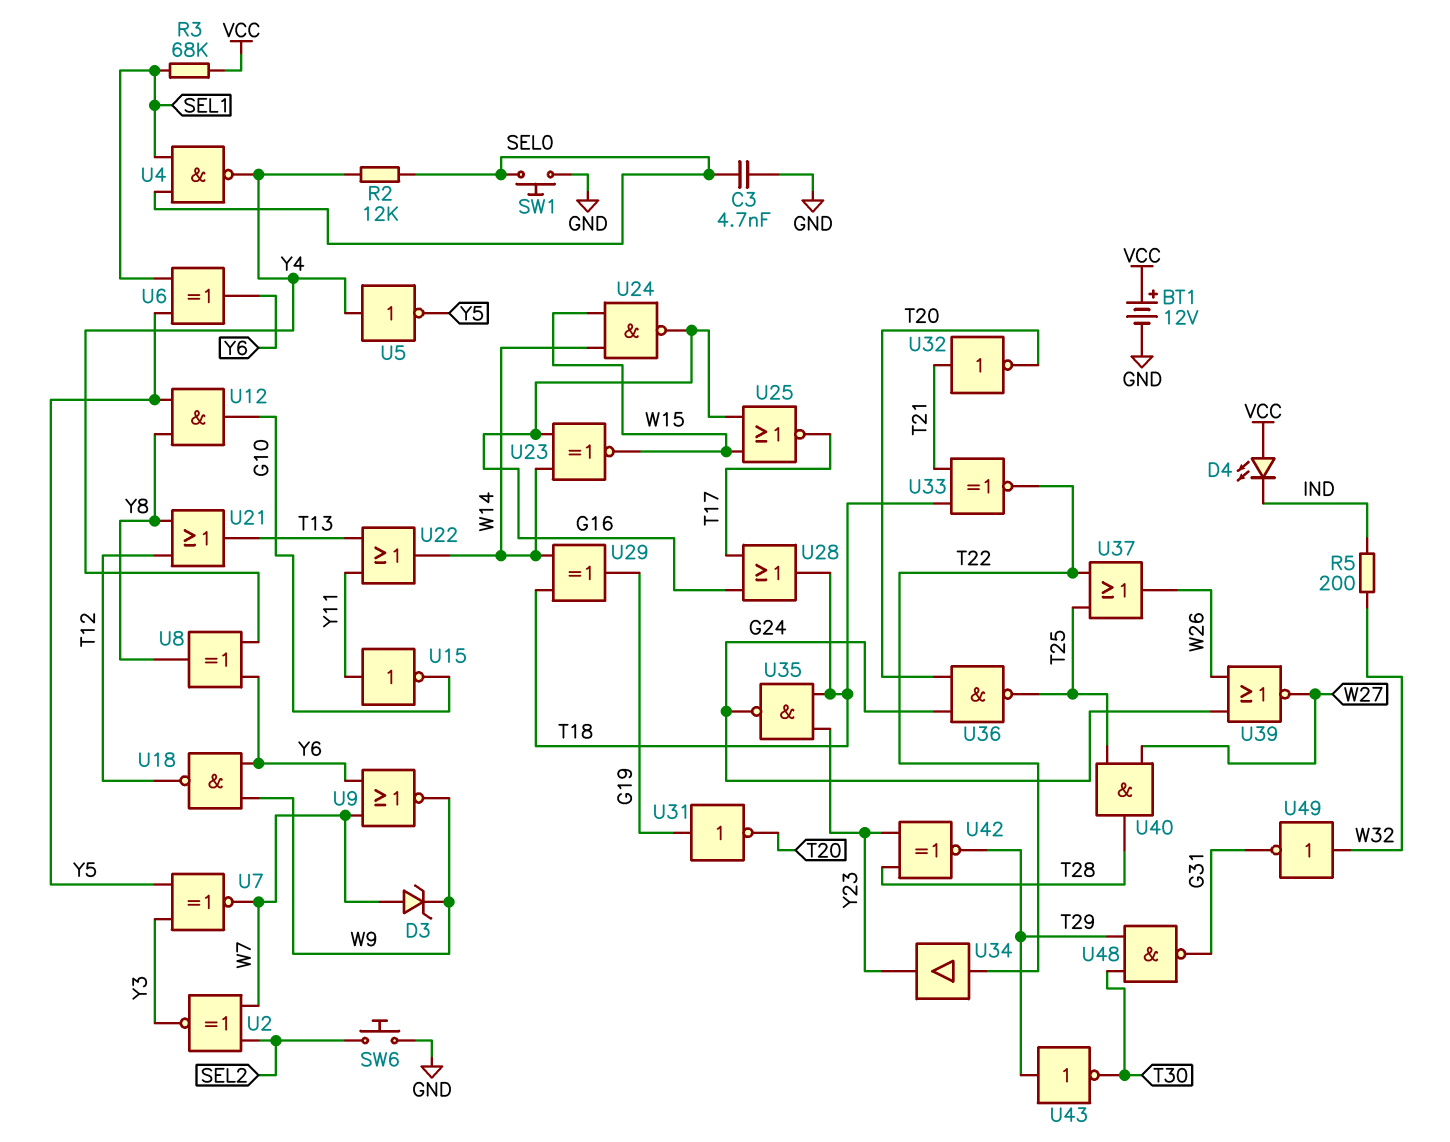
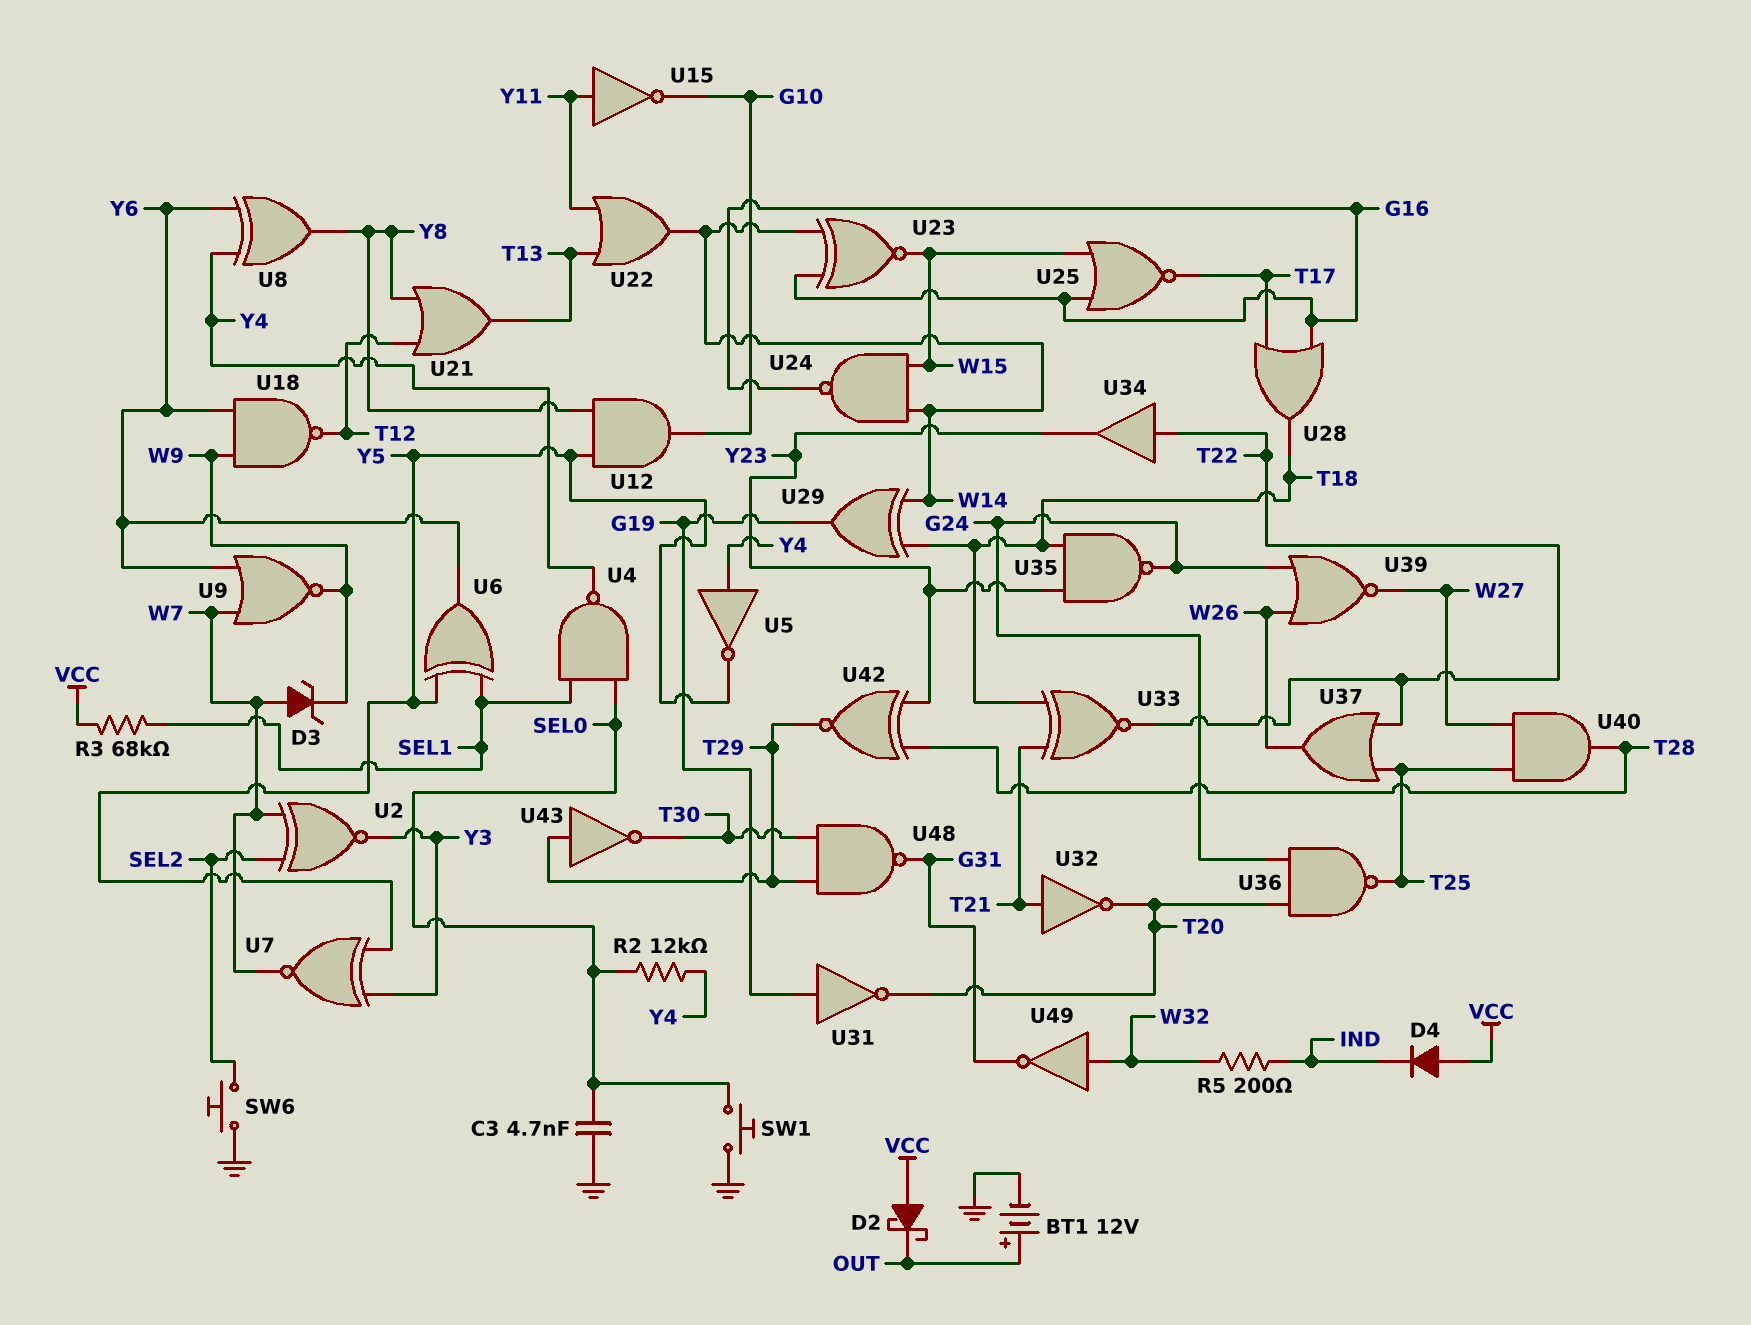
BT1: 12V (plus VCC, minus GND) -> 12V (plus OUT, minus GND)
D2: none -> schottky (A VCC, K OUT)
D4: LED (A VCC, K IND) -> diode (A VCC, K IND)

